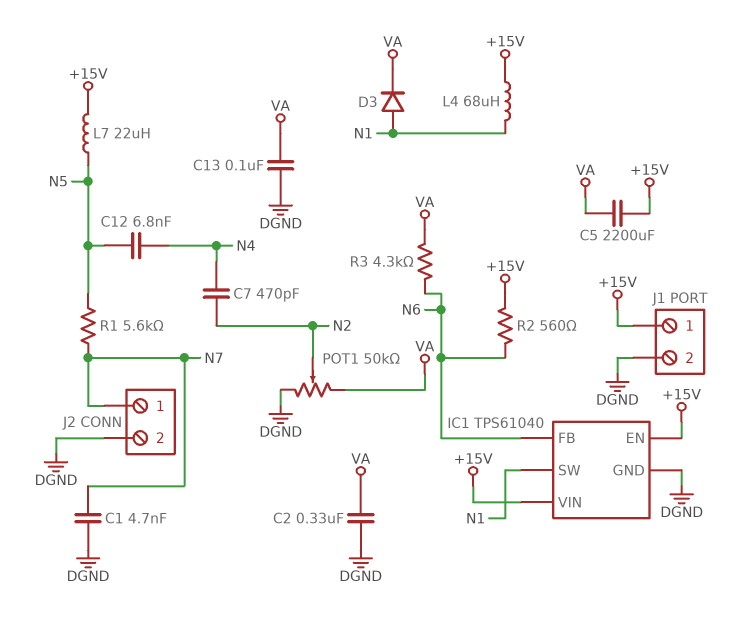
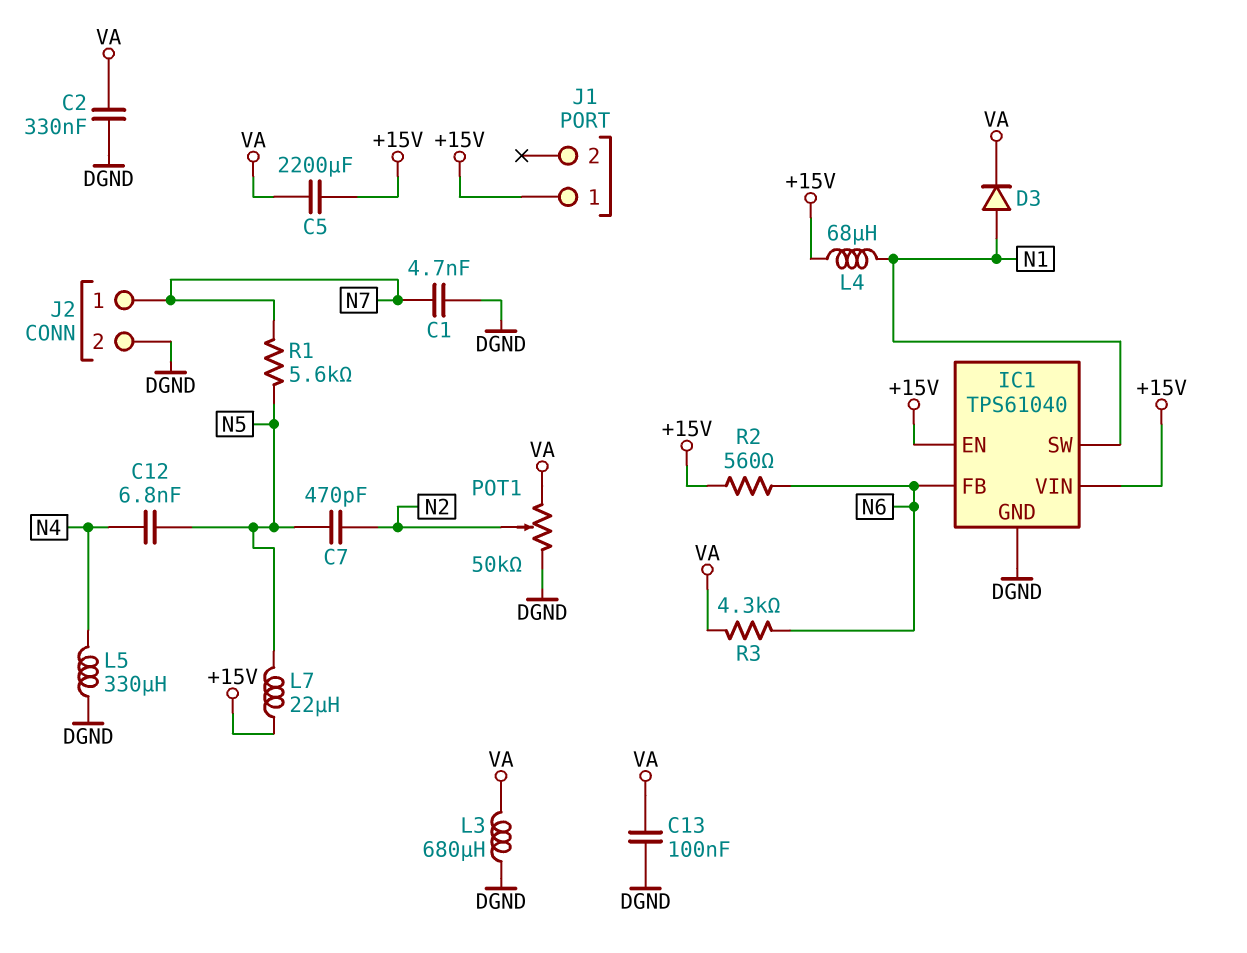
C7: 470pF (N2, N4) -> 470pF (N2, N5)
J1 pin 2: DGND -> none
L3: none -> 680uH (DGND, VA)
L5: none -> 330uH (DGND, N4)

